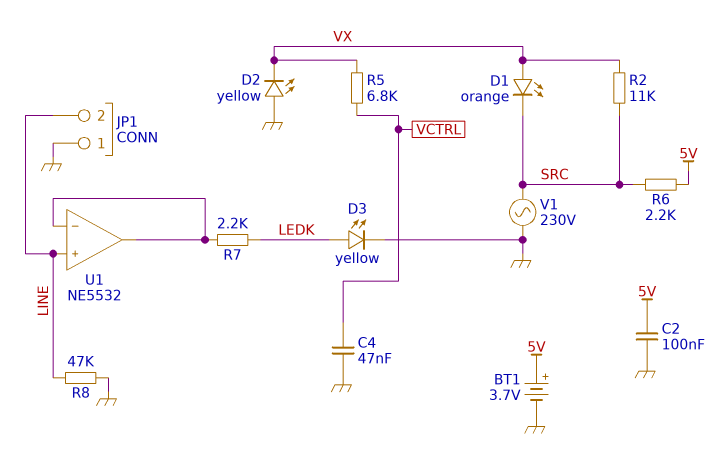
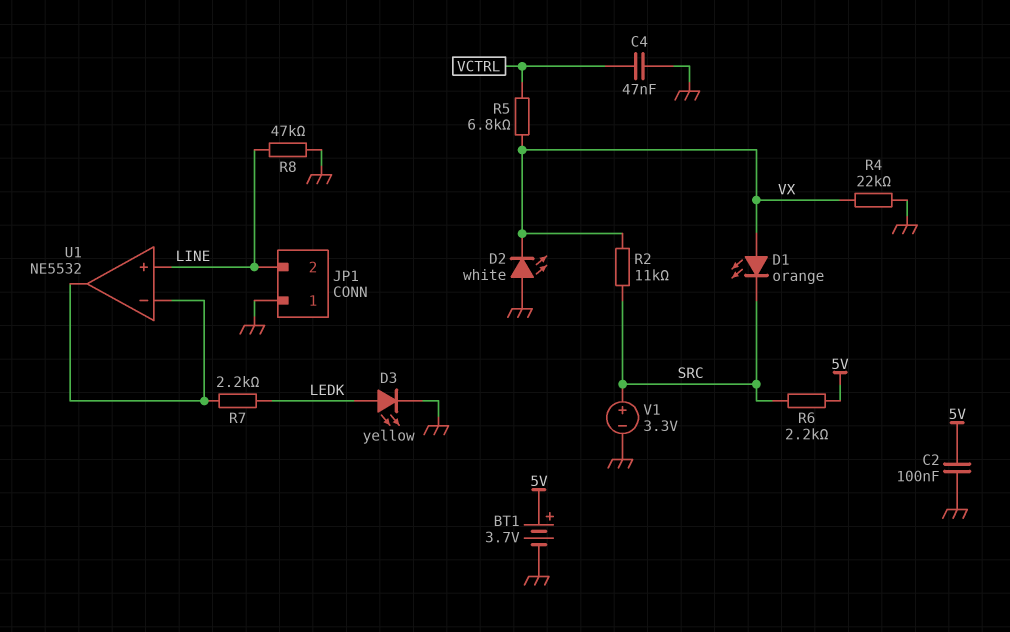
D2: LED yellow (A GND, K VX) -> LED white (A GND, K VX)
R4: none -> 22k (GND, VX)
V1: AC 230V (GND, SRC) -> 3.3V (plus SRC, minus GND)

